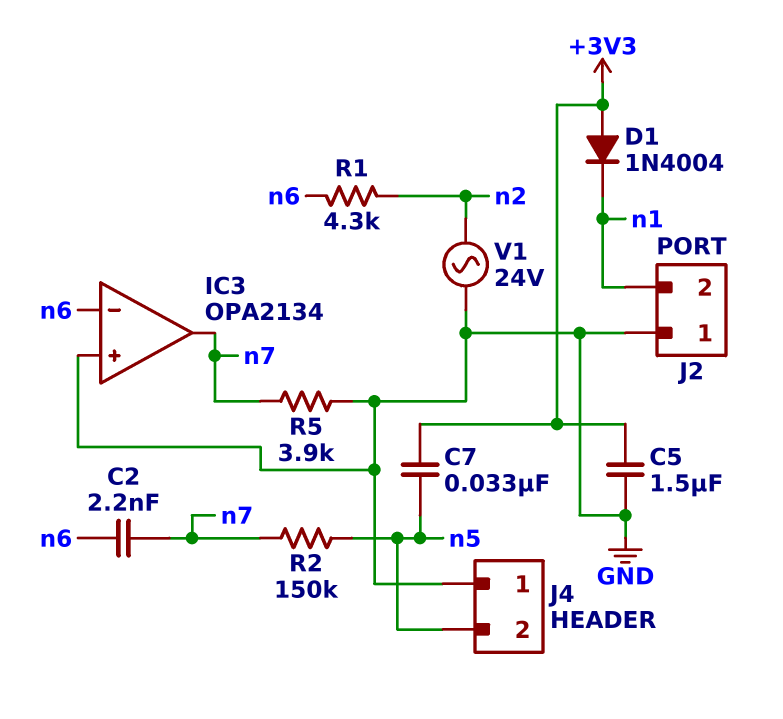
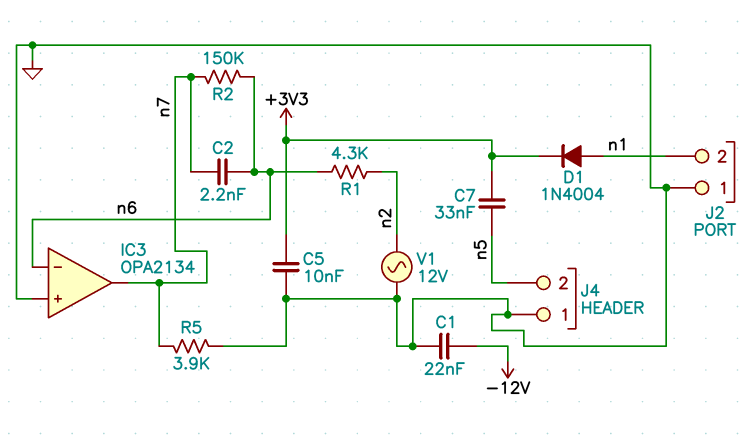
C1: none -> 22nF (-12V, GND)
C5: 1.5uF (+3V3, GND) -> 10nF (+3V3, GND)
D1: diode 1N4004 (A +3V3, K n1) -> diode 1N4004 (A n1, K +3V3)
R2: 150k (n5, n7) -> 150k (n6, n7)
V1: AC 24V (GND, n2) -> AC 12V (GND, n2)

